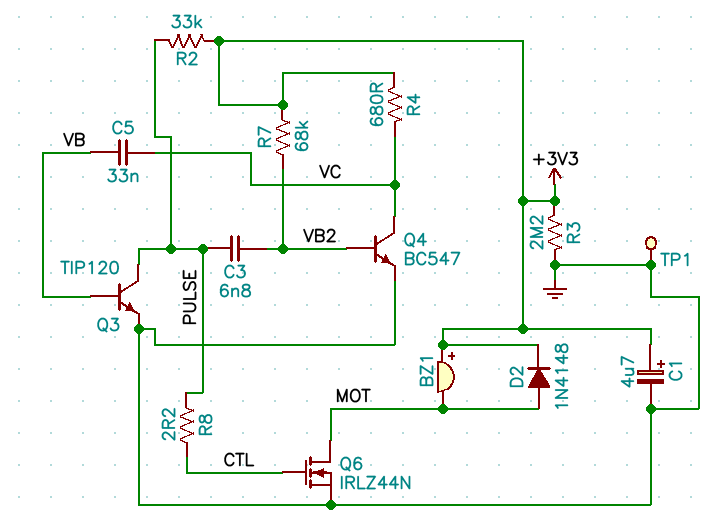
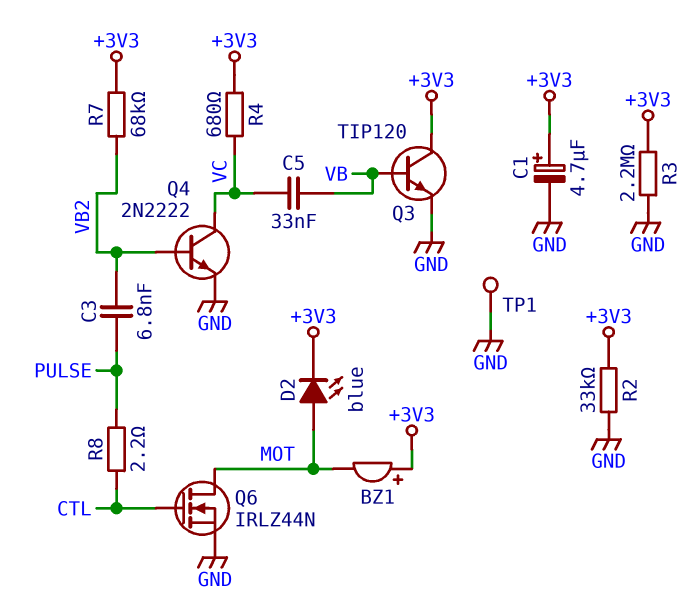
D2: diode 1N4148 (A MOT, K +3V3) -> LED blue (A MOT, K +3V3)
Q3: NPN TIP120 (B VB, C PULSE, E GND) -> NPN TIP120 (B VB, C +3V3, E GND)
Q4: NPN BC547 (B VB2, C VC, E GND) -> NPN 2N2222 (B VB2, C VC, E GND)
R2: 33k (+3V3, PULSE) -> 33k (+3V3, GND)

